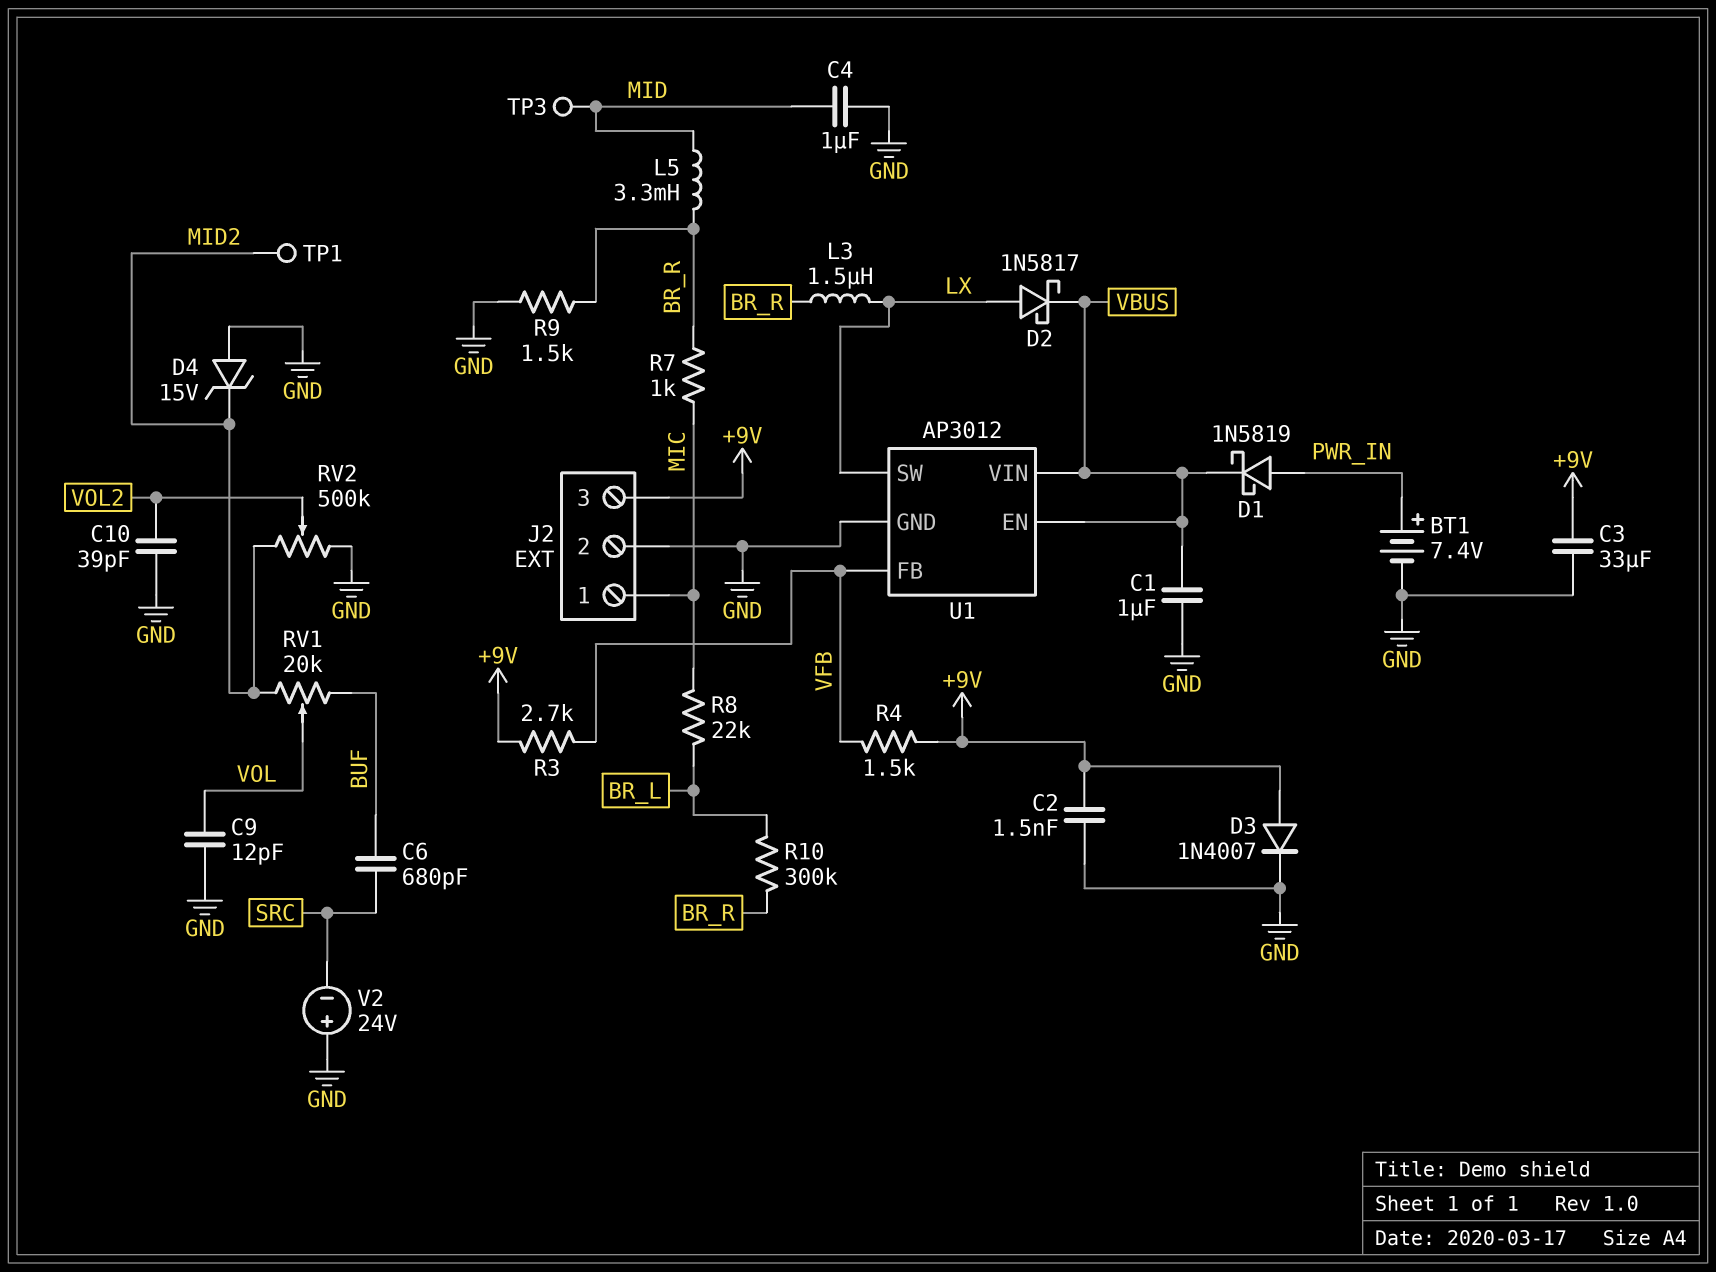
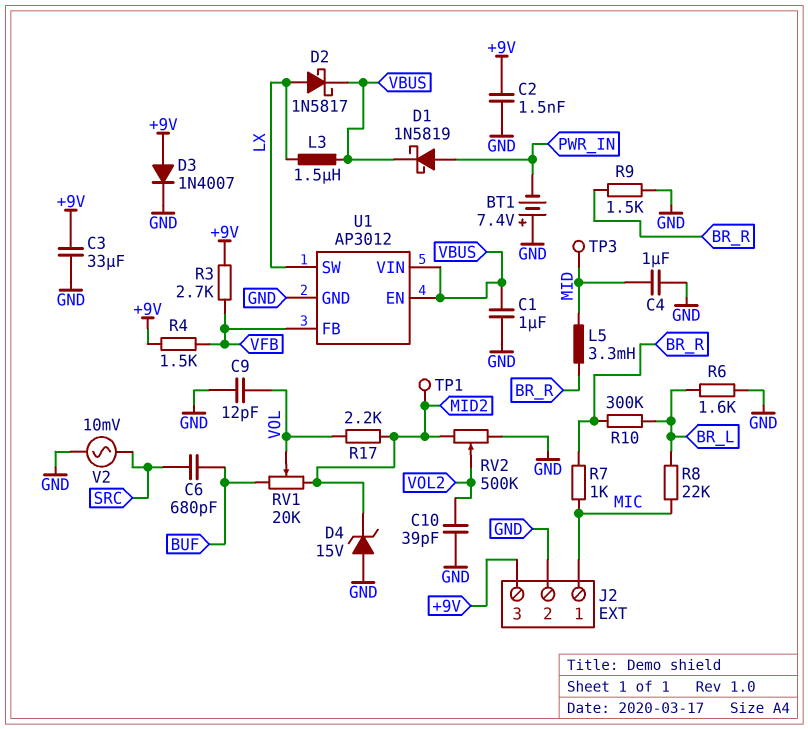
BT1: 7.4V (plus PWR_IN, minus GND) -> 7.4V (plus GND, minus PWR_IN)
L3: 1.5uH (BR_R, LX) -> 1.5uH (LX, VBUS)
R6: none -> 1.6k (BR_L, GND)
R17: none -> 2.2k (MID2, VOL)
V2: 24V (plus GND, minus SRC) -> AC 10mV (GND, SRC)

